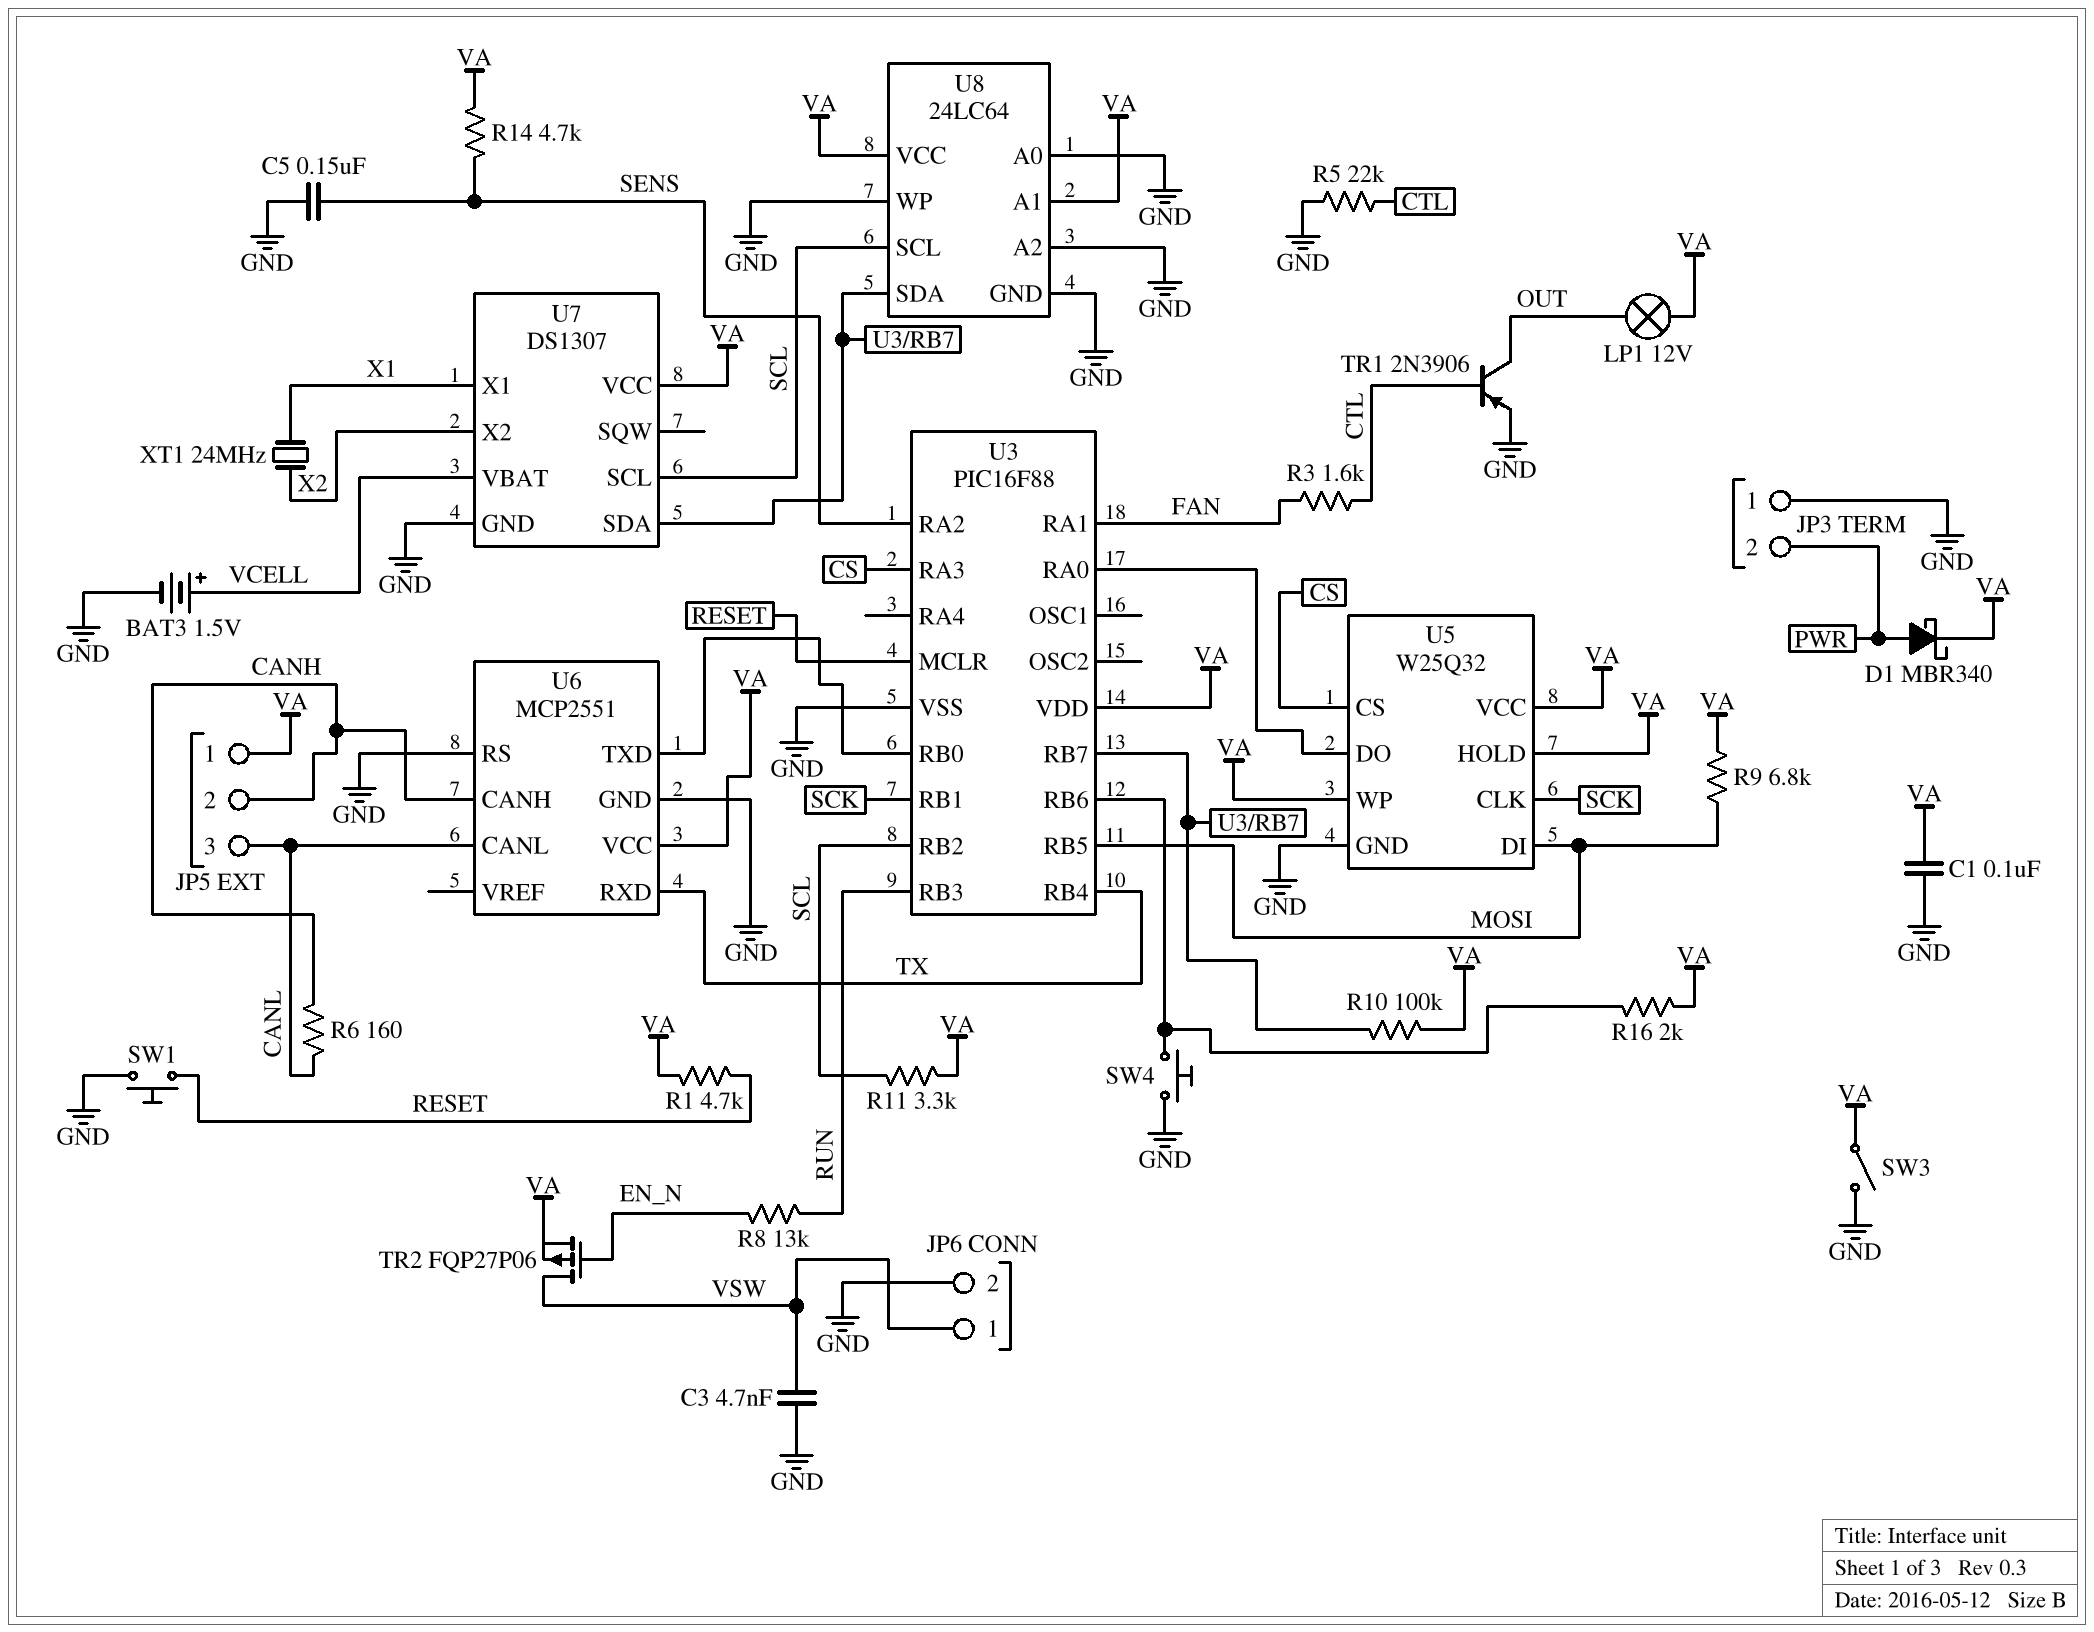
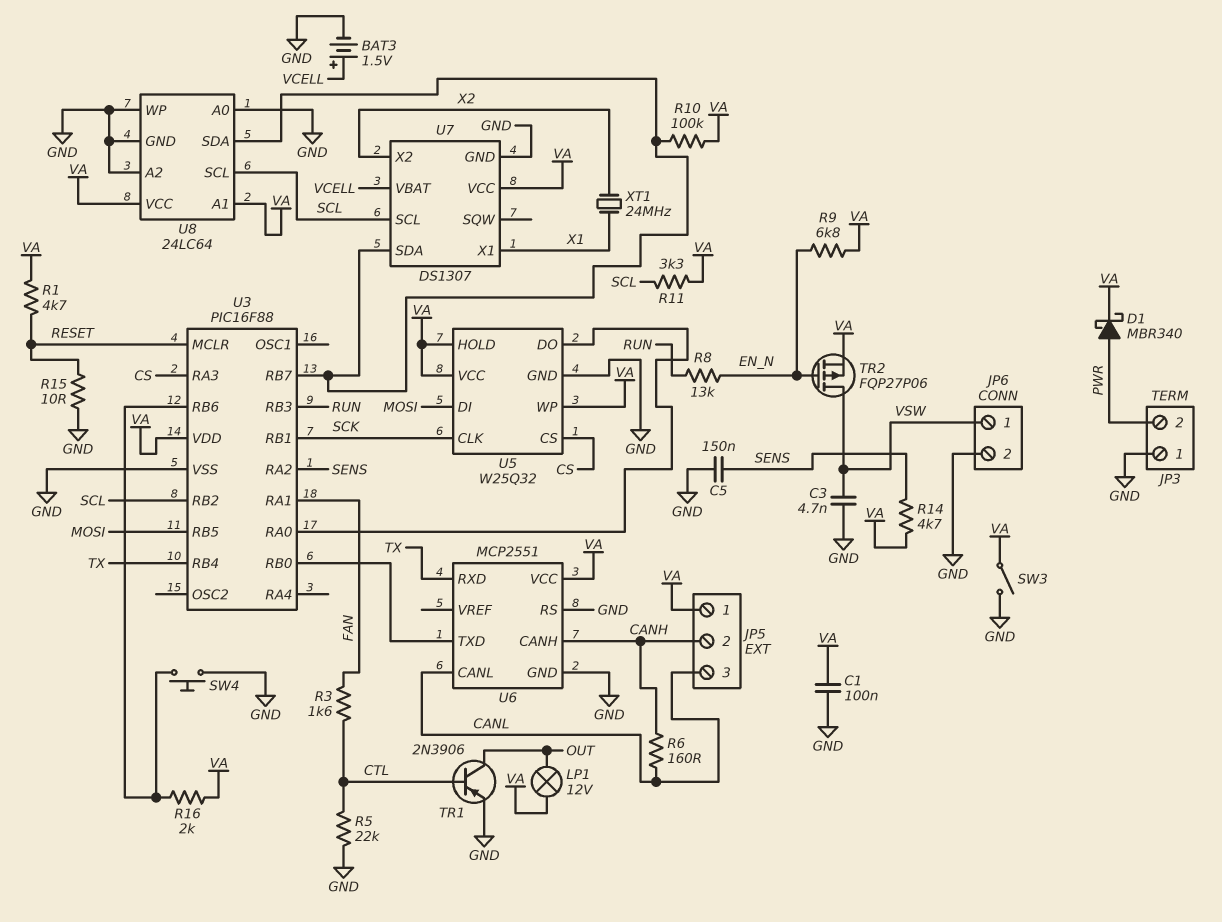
R9: 6.8k (MOSI, VA) -> 6.8k (EN_N, VA)
R15: none -> 10 (GND, RESET)
SW1: button (GND, RESET) -> none

